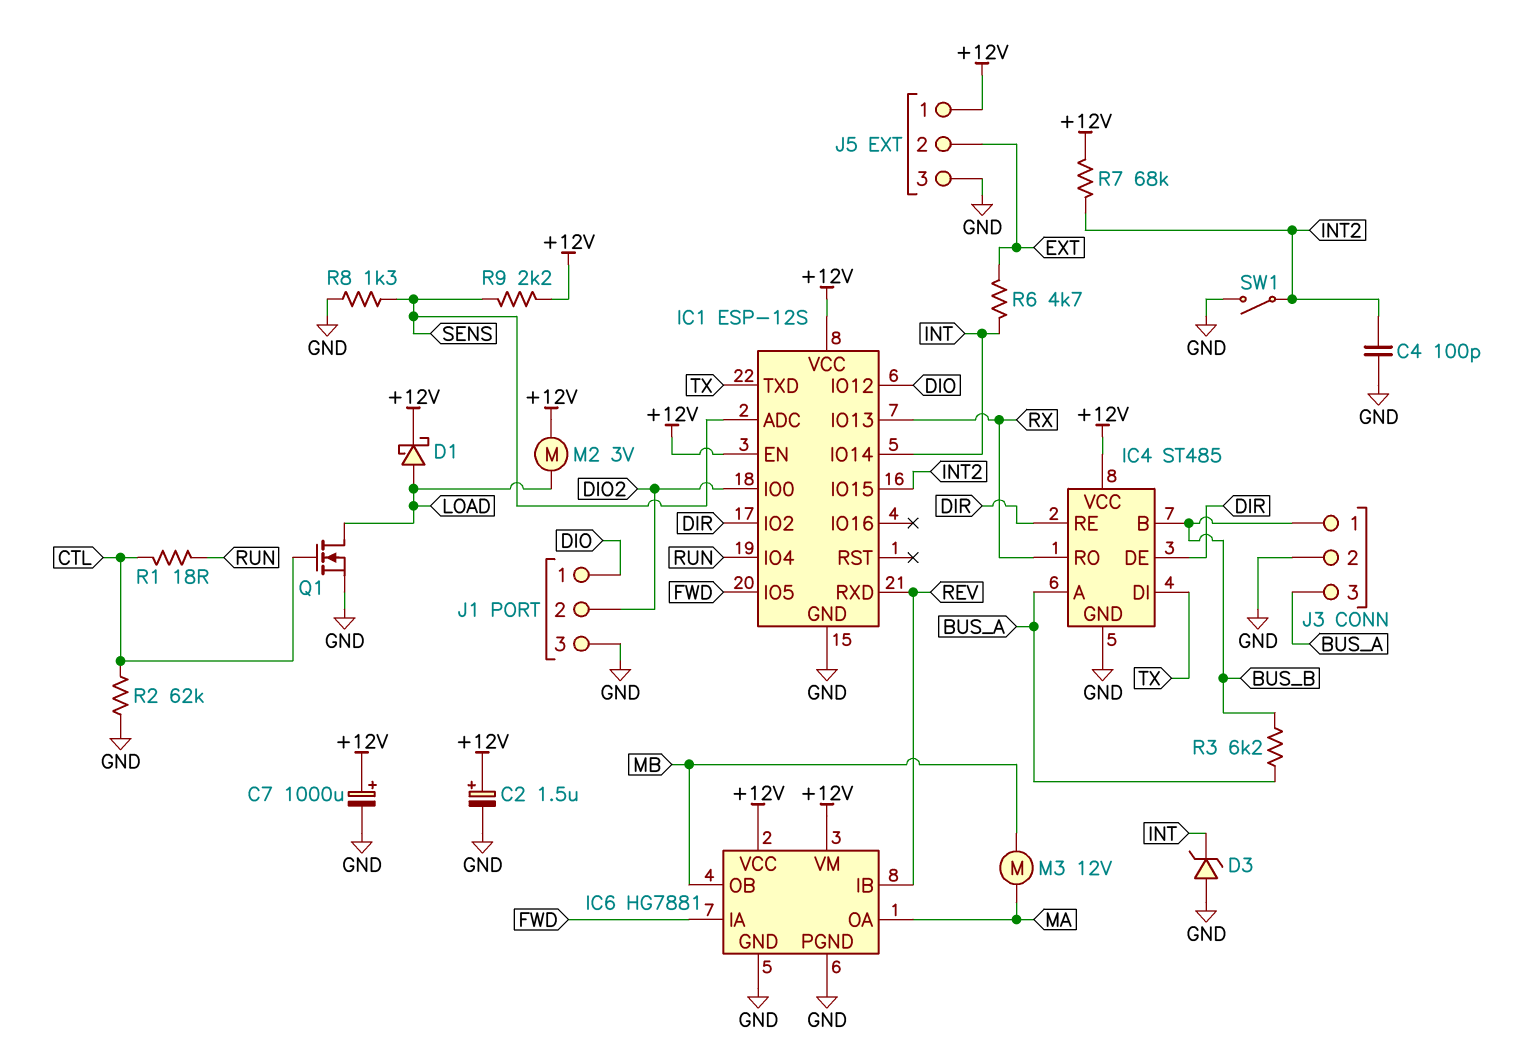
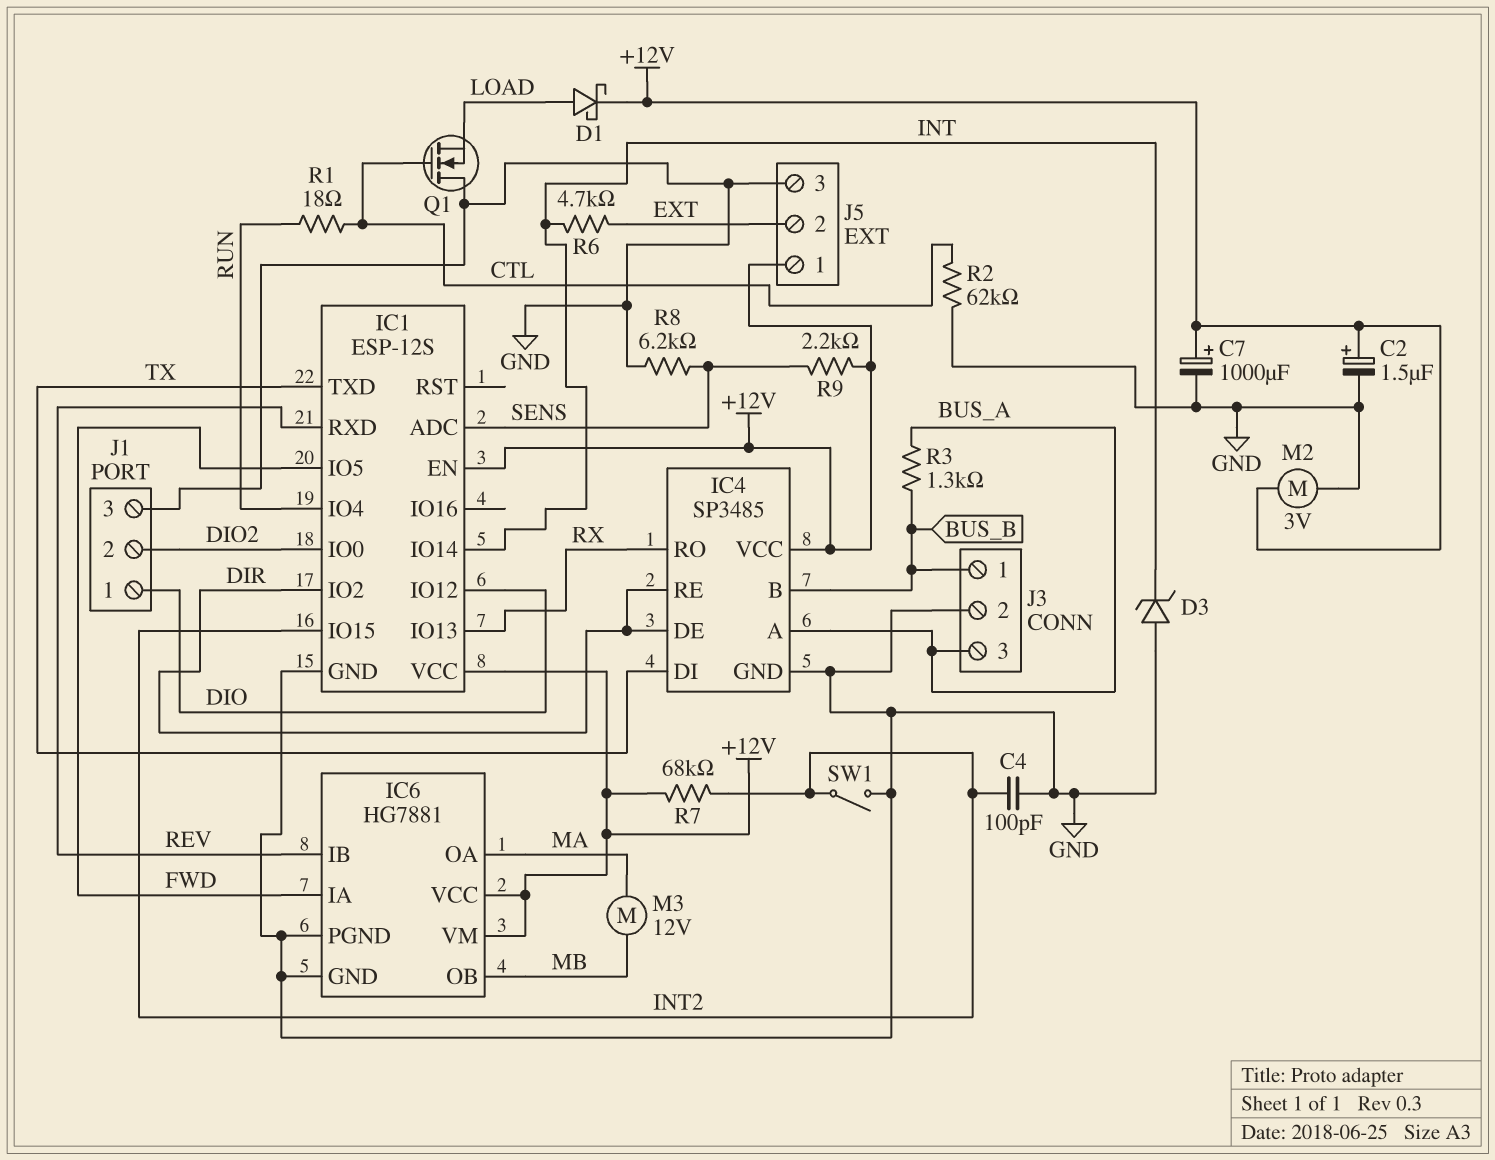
IC4: ST485 -> SP3485
M2: motor 3V (+12V, LOAD) -> motor 3V (+12V, GND)
Q1: NMOS (G CTL, D LOAD, S GND) -> NMOS (G CTL, D GND, S LOAD)
R3: 6.2k (BUS_A, BUS_B) -> 1.3k (BUS_A, BUS_B)
R8: 1.3k (GND, SENS) -> 6.2k (GND, SENS)

